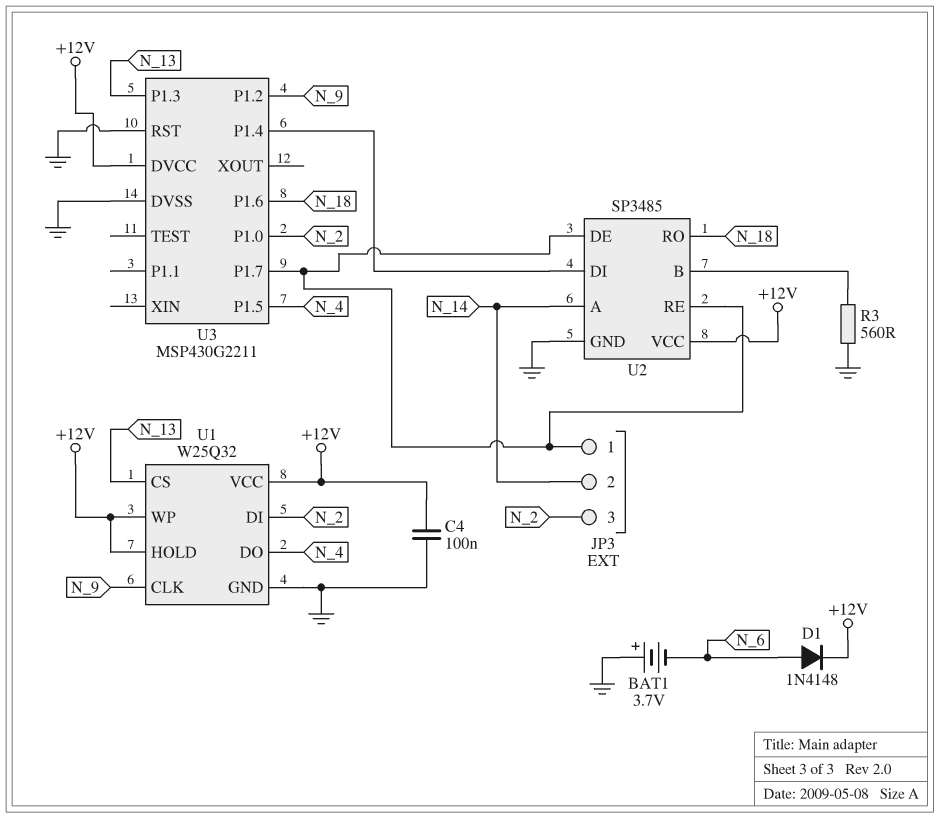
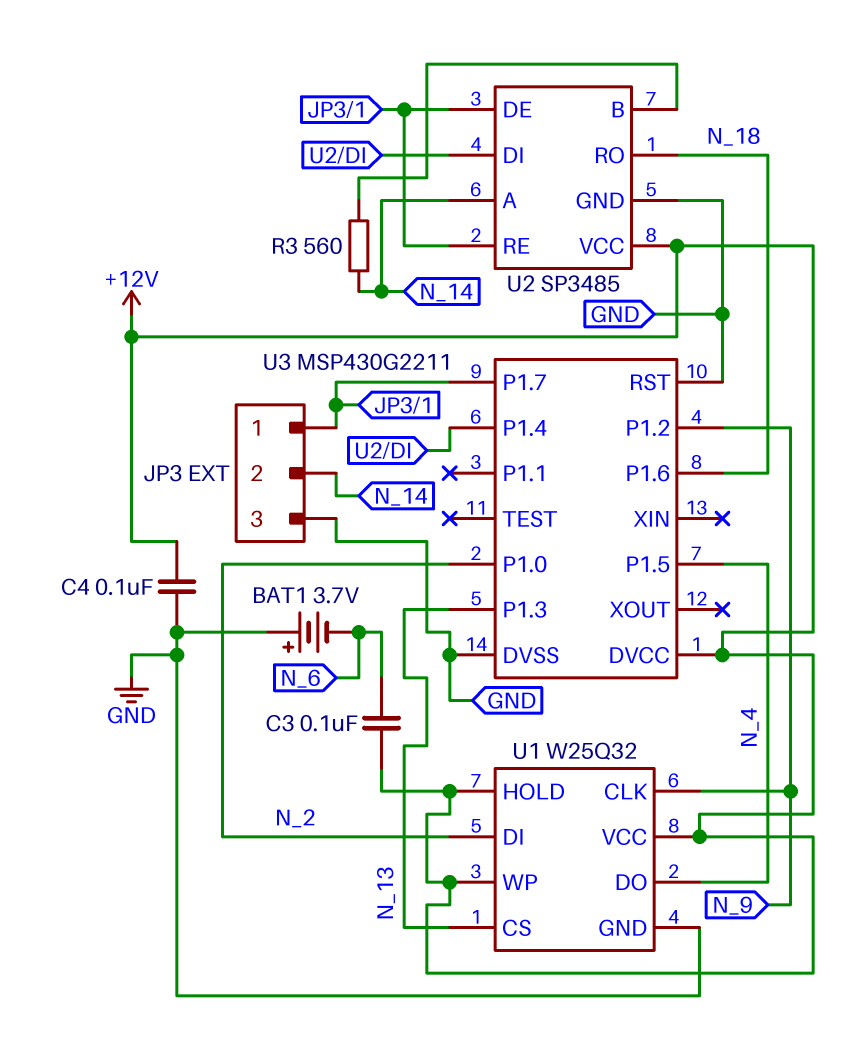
C3: none -> 100nF (+12V, N_6)
D1: diode 1N4148 (A N_6, K +12V) -> none
JP3 pin 3: N_2 -> GND
R3: 560 (GND, U2/B) -> 560 (N_14, U2/B)

